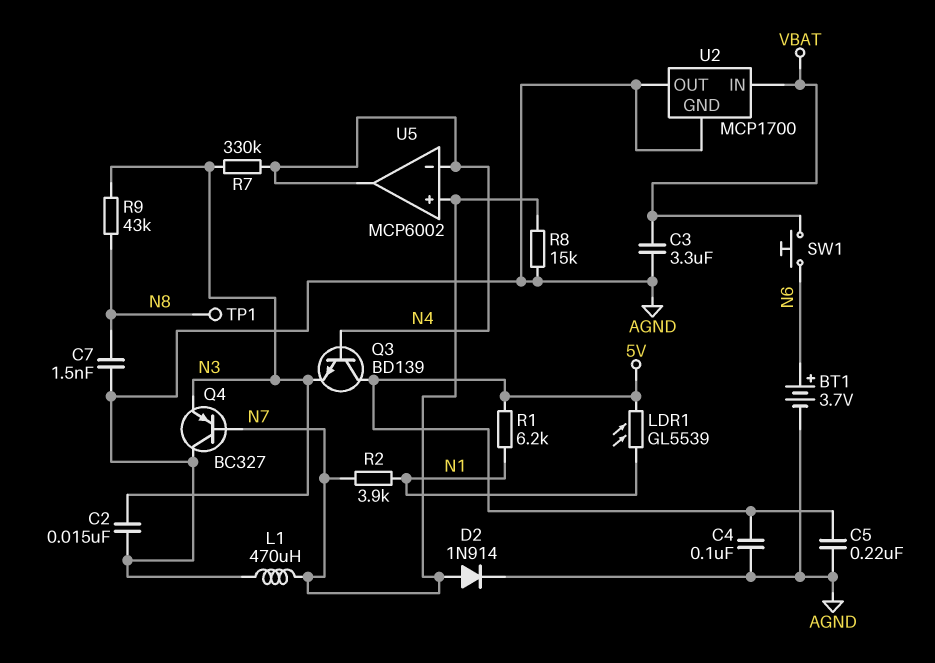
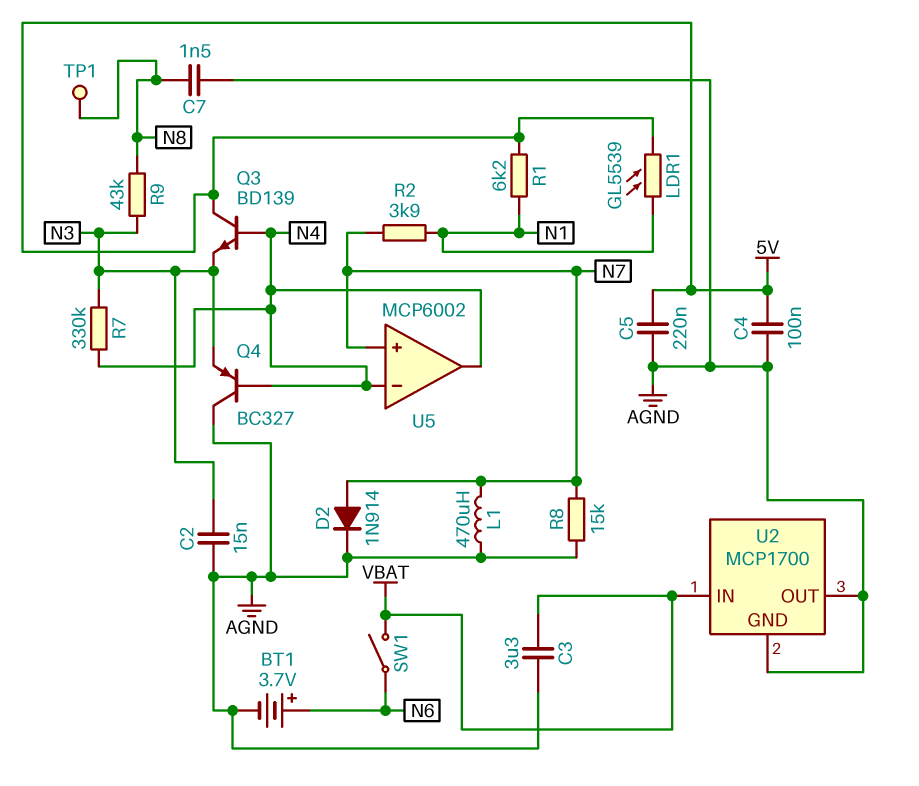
Q4: PNP BC327 (B N7, C AGND, E N3) -> PNP BC327 (B N4, C AGND, E N3)
SW1: button (N6, VBAT) -> switch (N6, VBAT)

